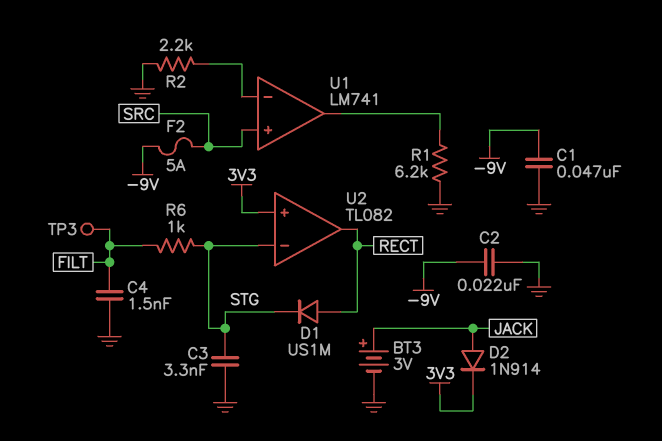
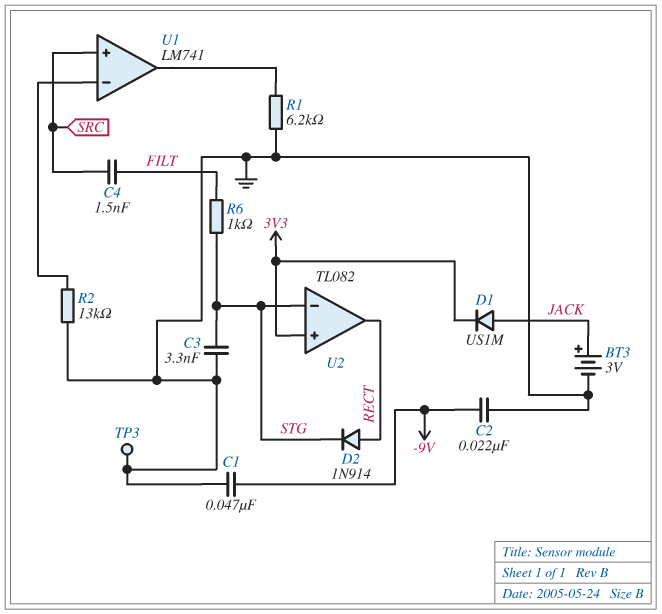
C4: 1.5nF (FILT, GND) -> 1.5nF (FILT, SRC)
D1: diode US1M (A RECT, K STG) -> diode US1M (A JACK, K 3V3)
D2: diode 1N914 (A JACK, K 3V3) -> diode 1N914 (A RECT, K STG)
F2: 5A (-9V, SRC) -> none
R2: 2.2k (GND, U1/in-) -> 13k (GND, U1/in-)
TP3: test point (FILT) -> test point (GND)

